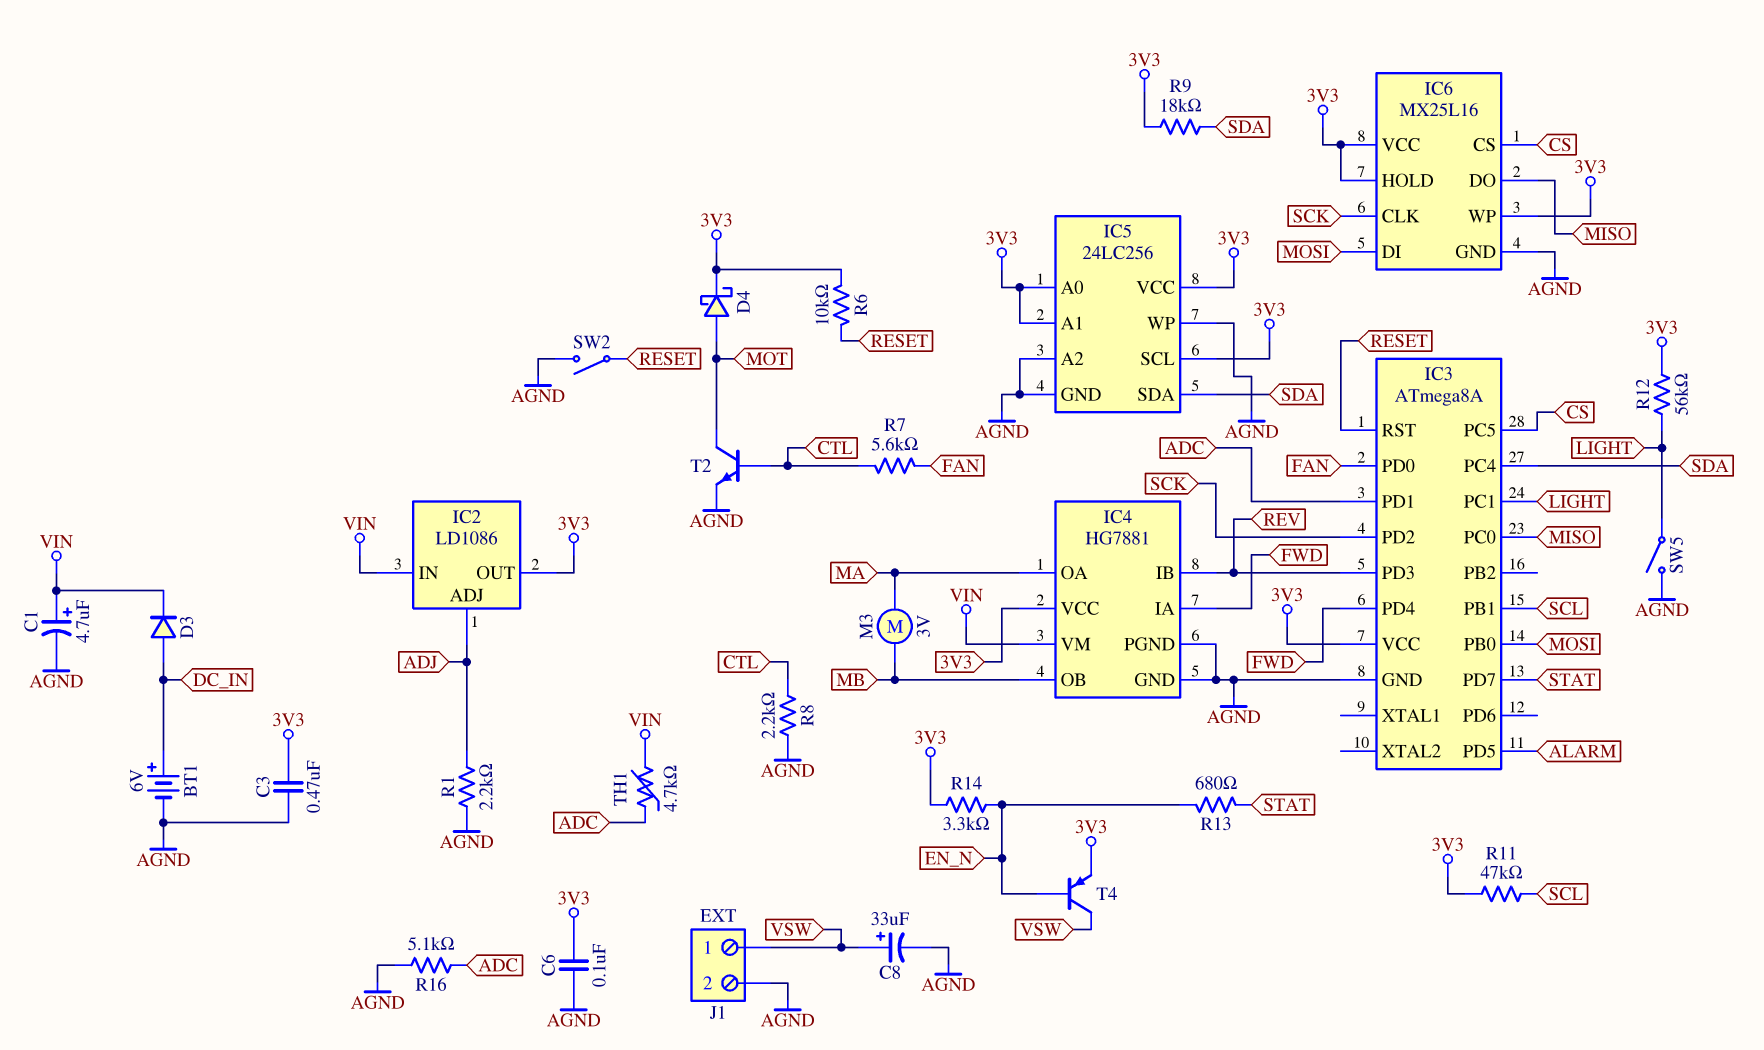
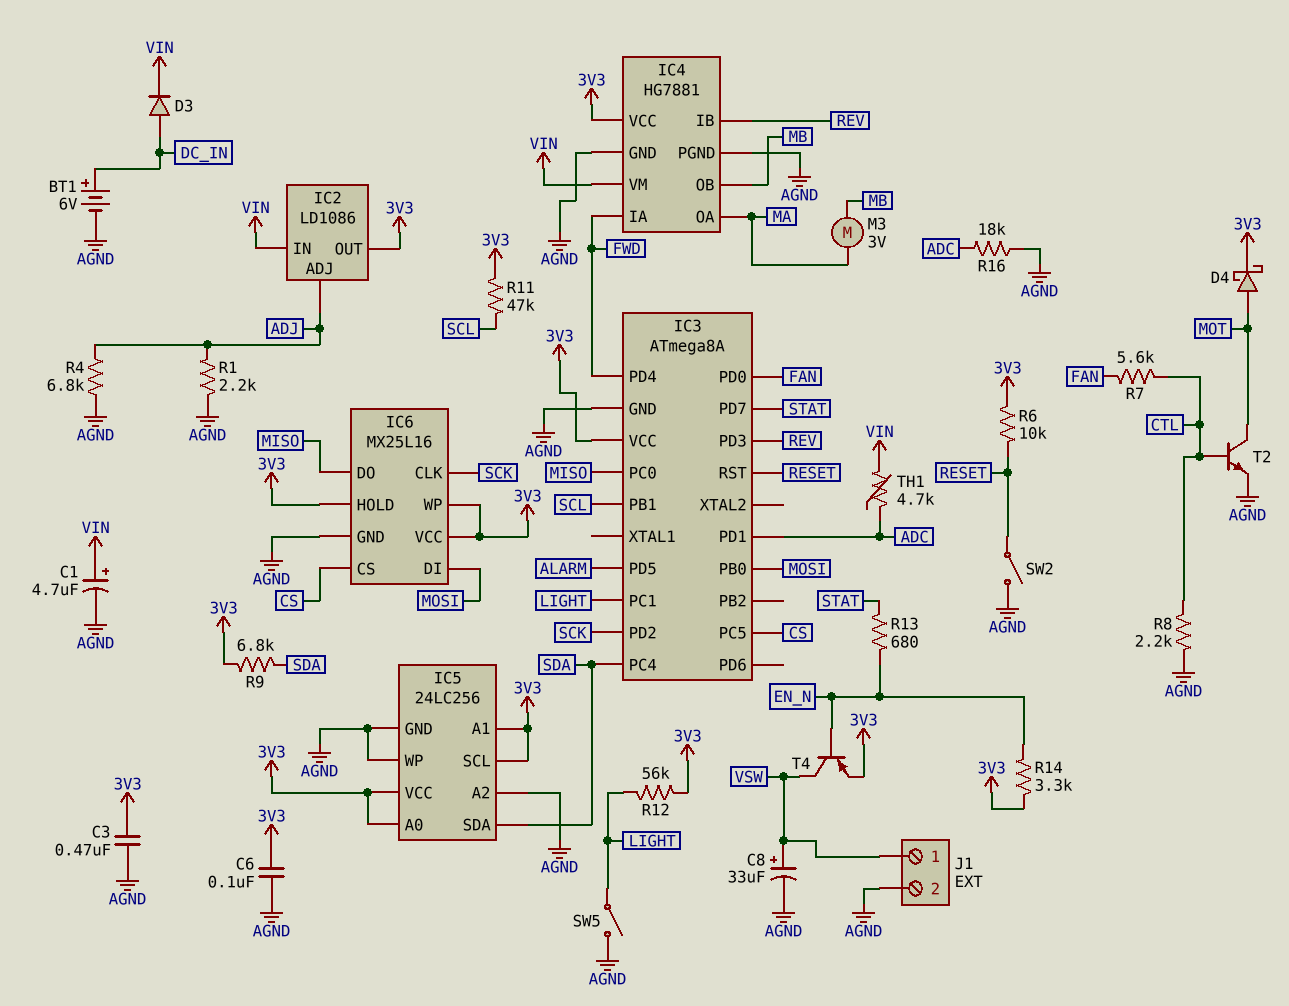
R4: none -> 6.8k (ADJ, AGND)
R9: 18k (3V3, SDA) -> 6.8k (3V3, SDA)
R16: 5.1k (ADC, AGND) -> 18k (ADC, AGND)

